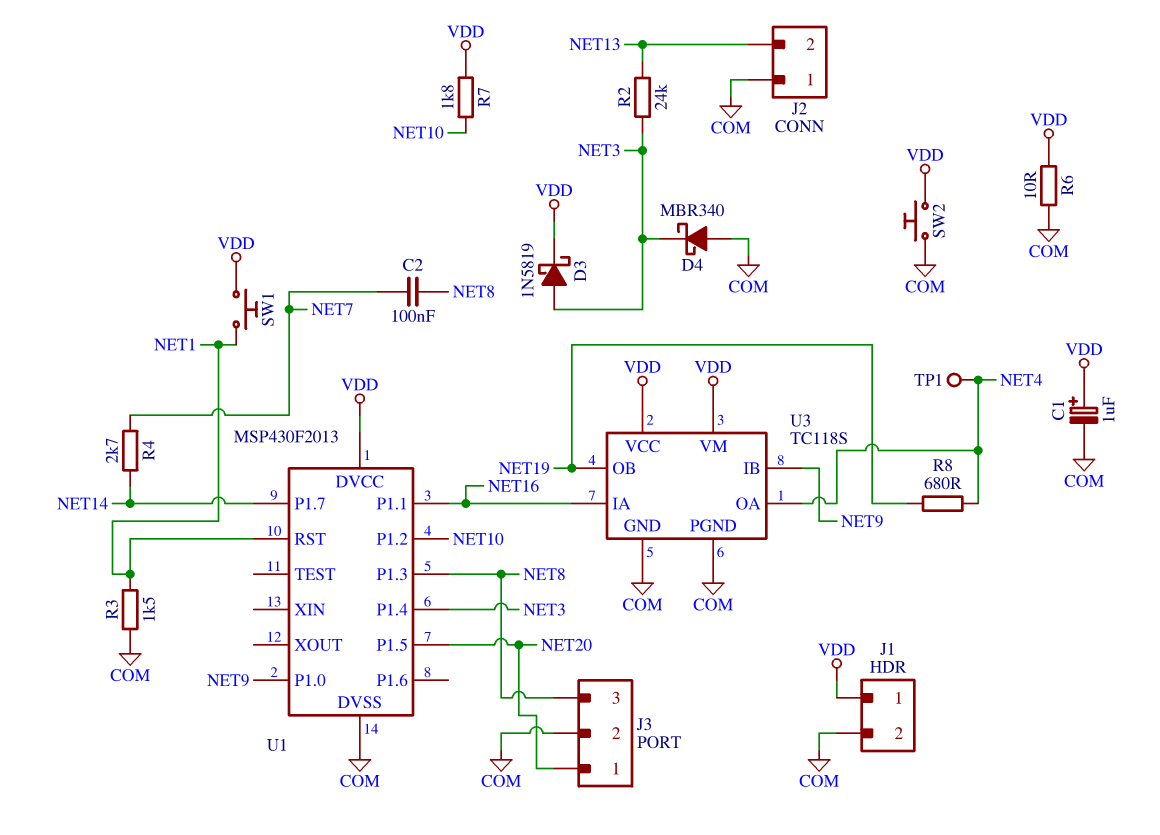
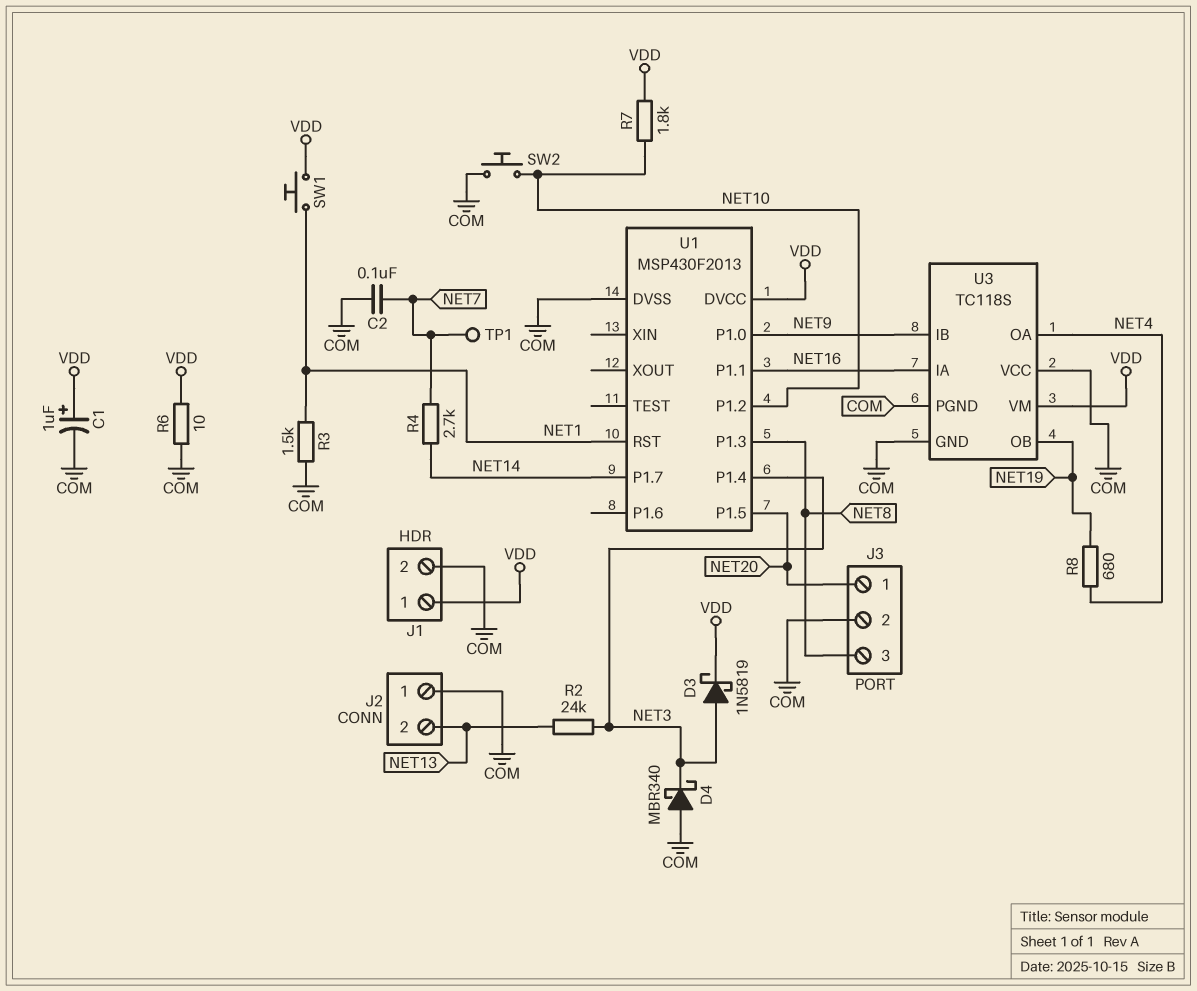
C2: 100nF (NET7, NET8) -> 100nF (COM, NET7)
SW2: button (COM, VDD) -> button (COM, NET10)
TP1: test point (NET4) -> test point (NET7)
U3 pin VCC: VDD -> COM

